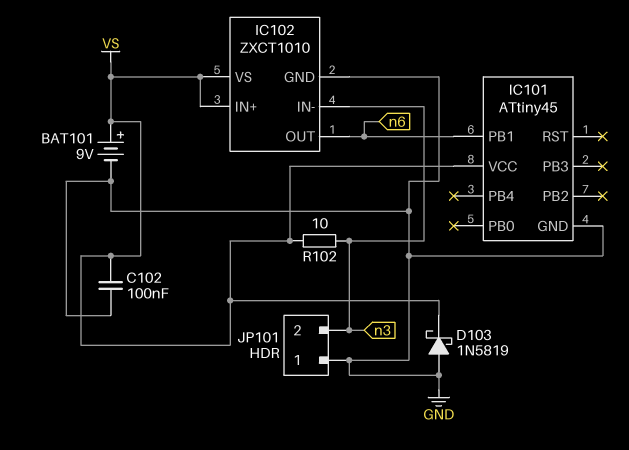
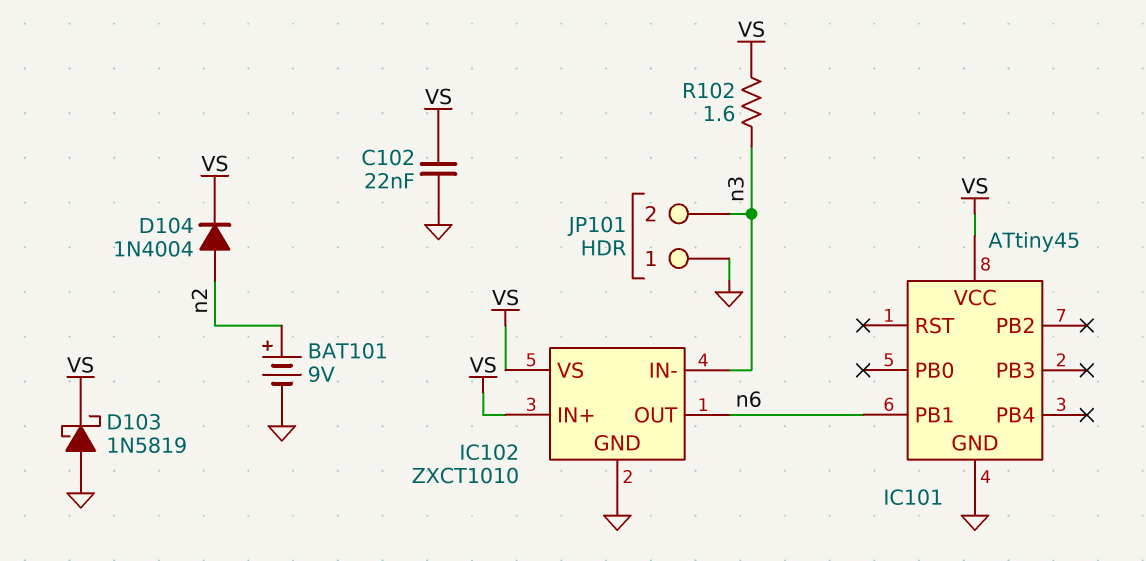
BAT101: 9V (plus VS, minus GND) -> 9V (plus n2, minus GND)
C102: 100nF (GND, VS) -> 22nF (GND, VS)
D104: none -> diode 1N4004 (A n2, K VS)
R102: 10 (VS, n3) -> 1.6 (VS, n3)

